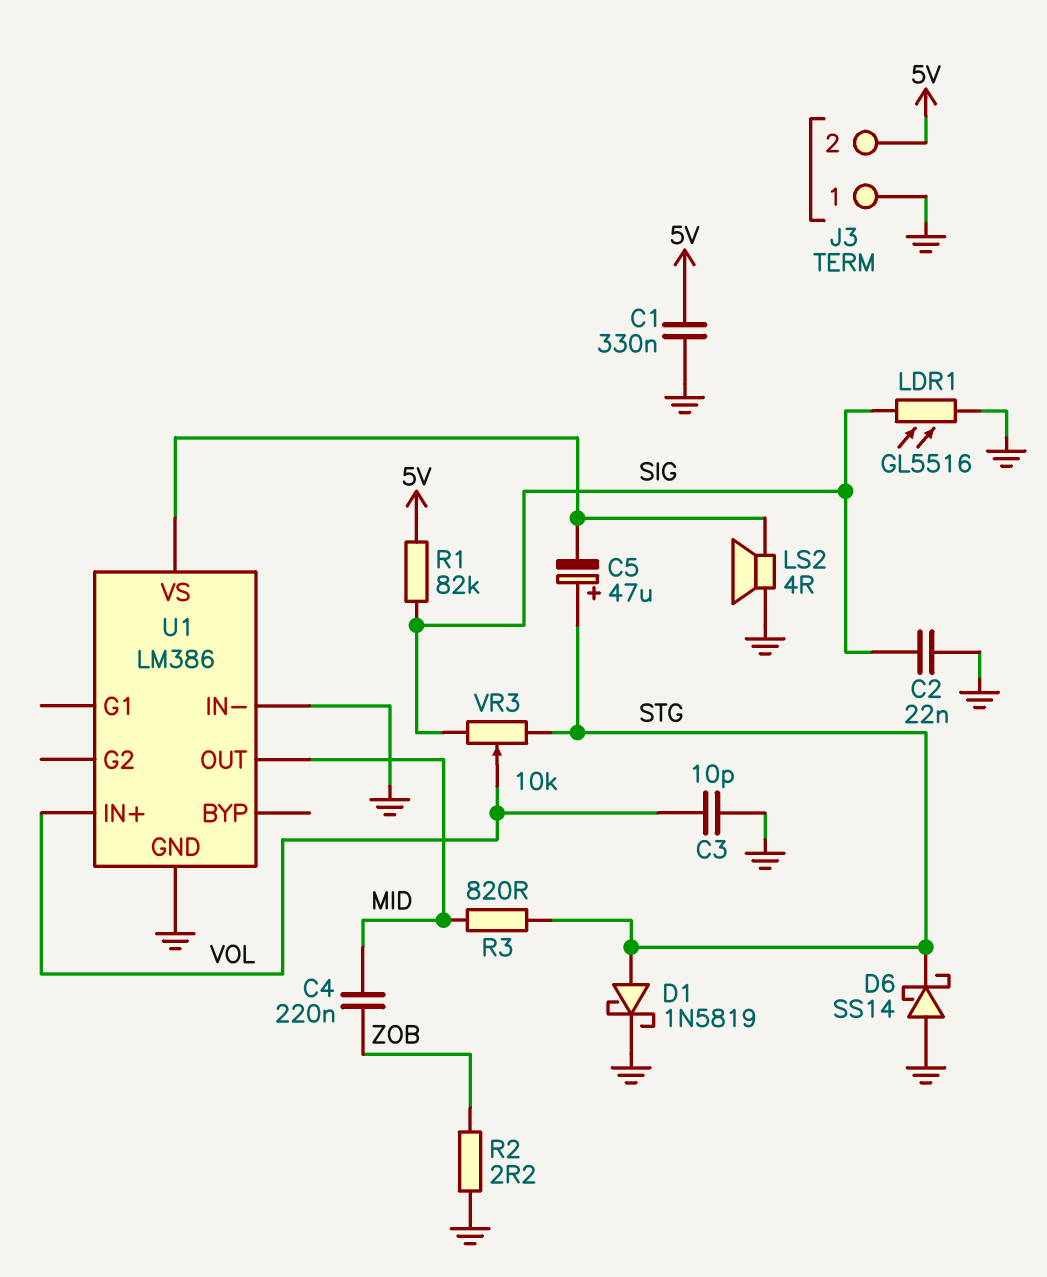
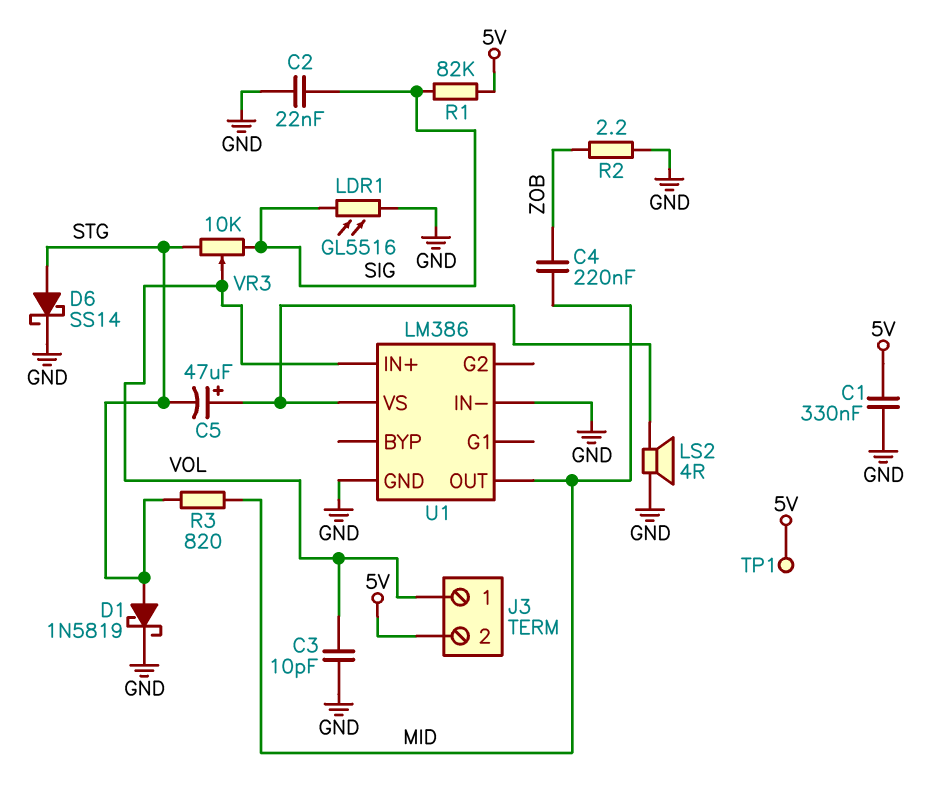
C5: 47uF (plus STG, minus U1/VS) -> 47uF (plus U1/VS, minus STG)
D6: schottky SS14 (A GND, K STG) -> schottky SS14 (A STG, K GND)
J3 pin 1: GND -> VOL
TP1: none -> test point (5V)

